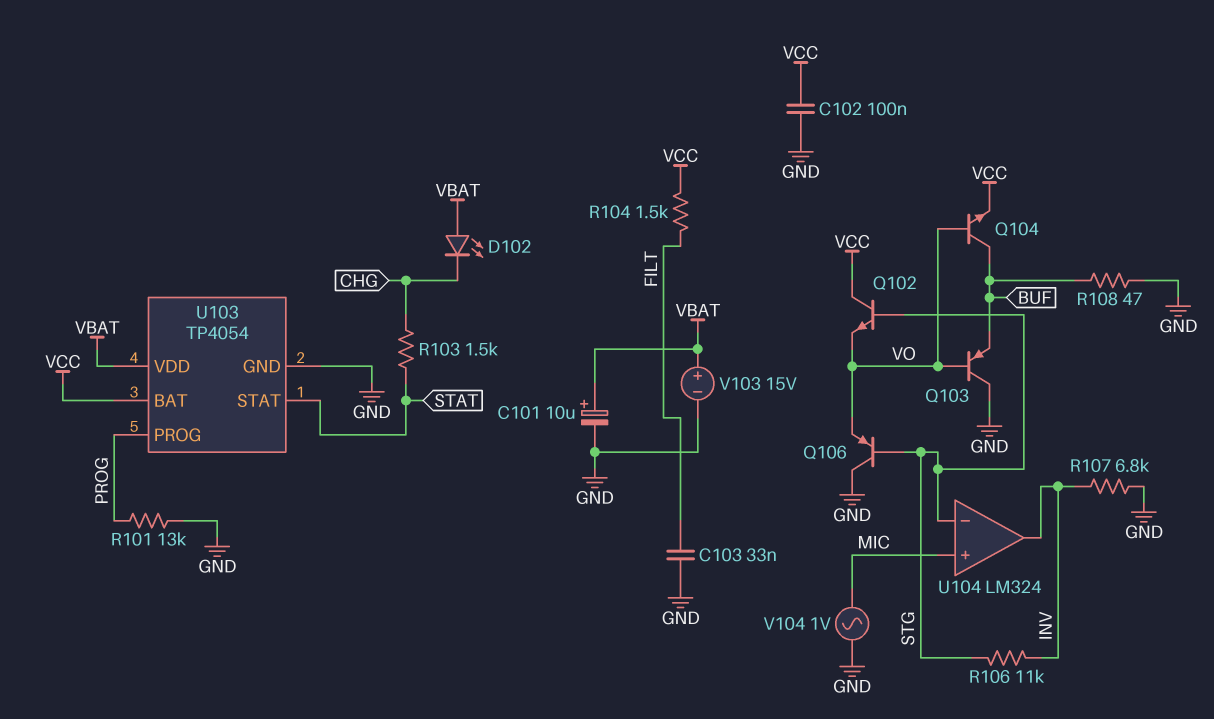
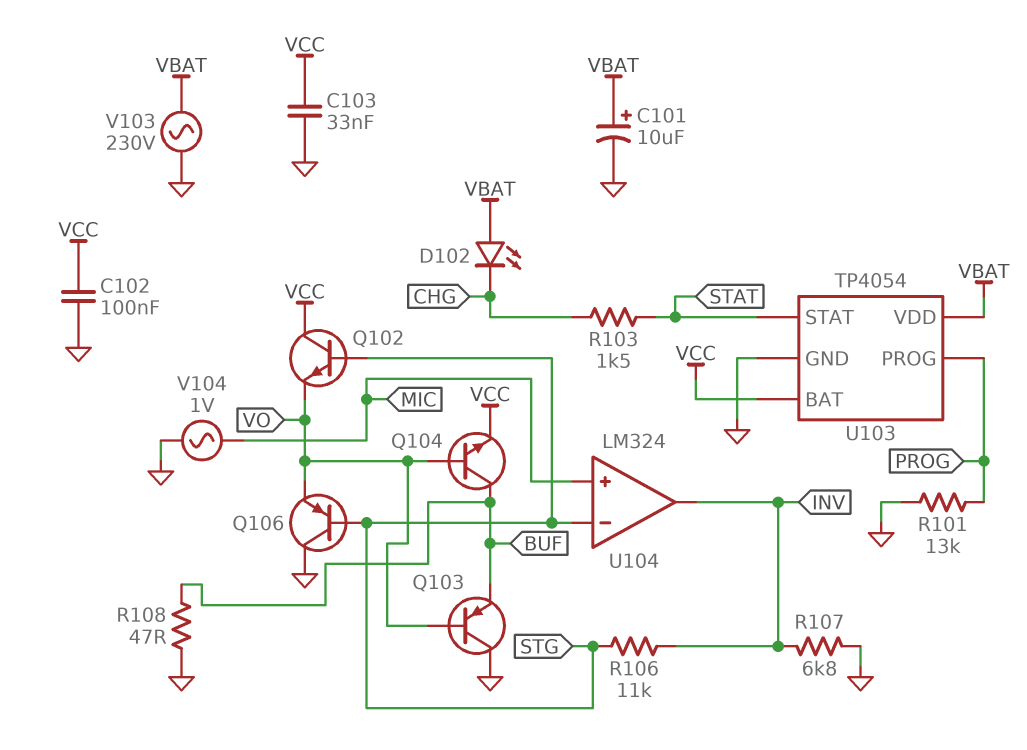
C103: 33nF (FILT, GND) -> 33nF (GND, VCC)
R104: 1.5k (FILT, VCC) -> none
V103: 15V (plus VBAT, minus GND) -> AC 230V (GND, VBAT)

